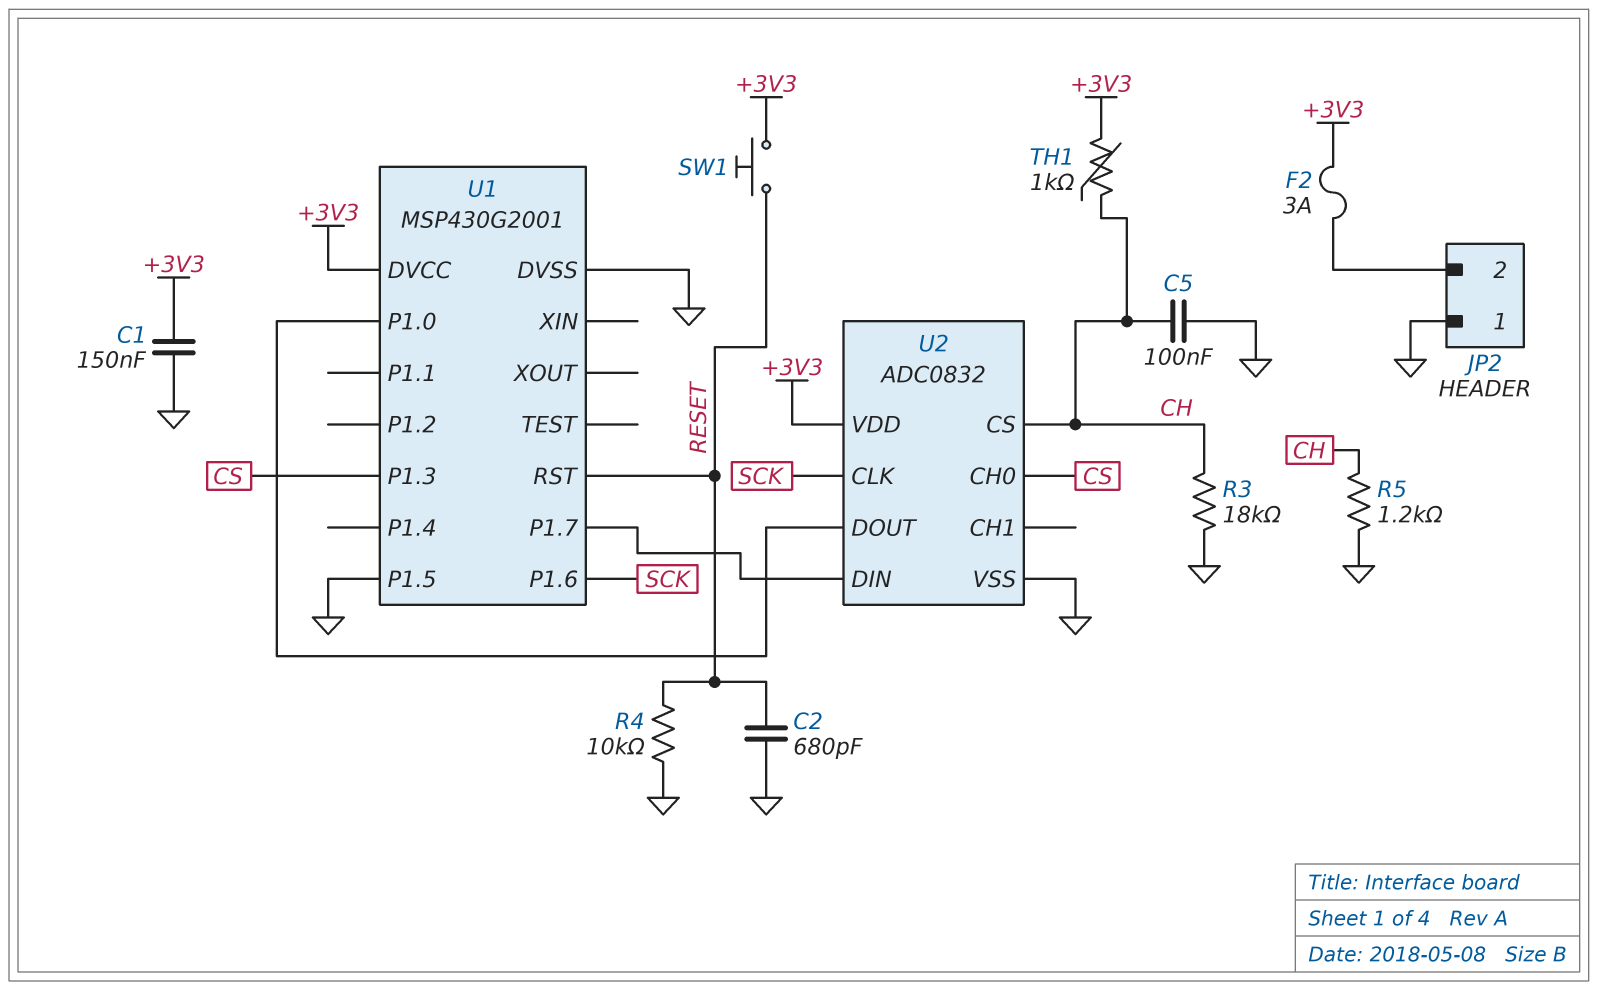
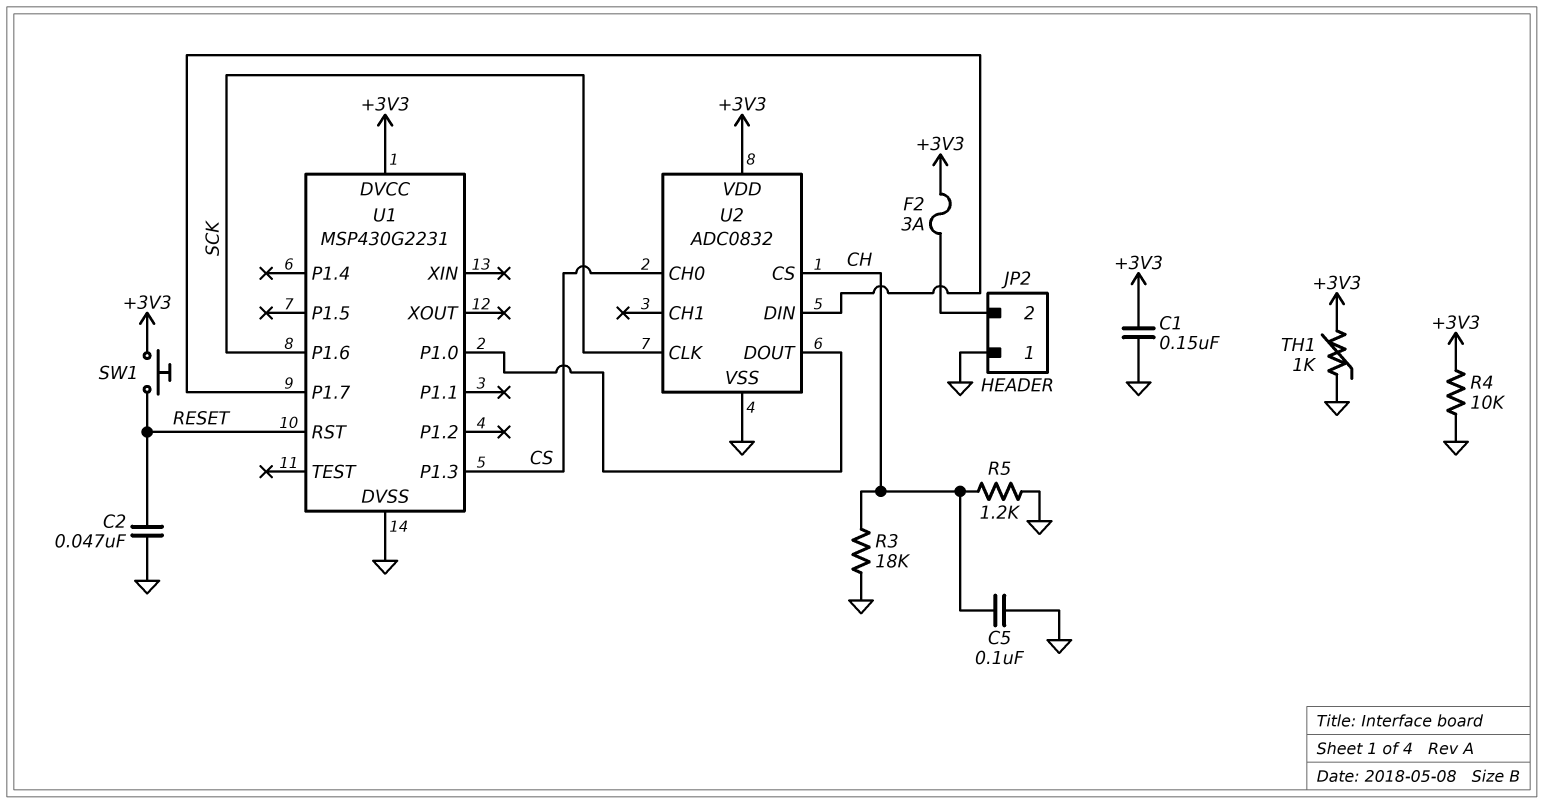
C2: 680pF (GND, RESET) -> 47nF (GND, RESET)
R4: 10k (GND, RESET) -> 10k (+3V3, GND)
TH1: 1k (+3V3, CH) -> 1k (+3V3, GND)
U1: MSP430G2001 -> MSP430G2231
U1 pin P1.5: GND -> none

